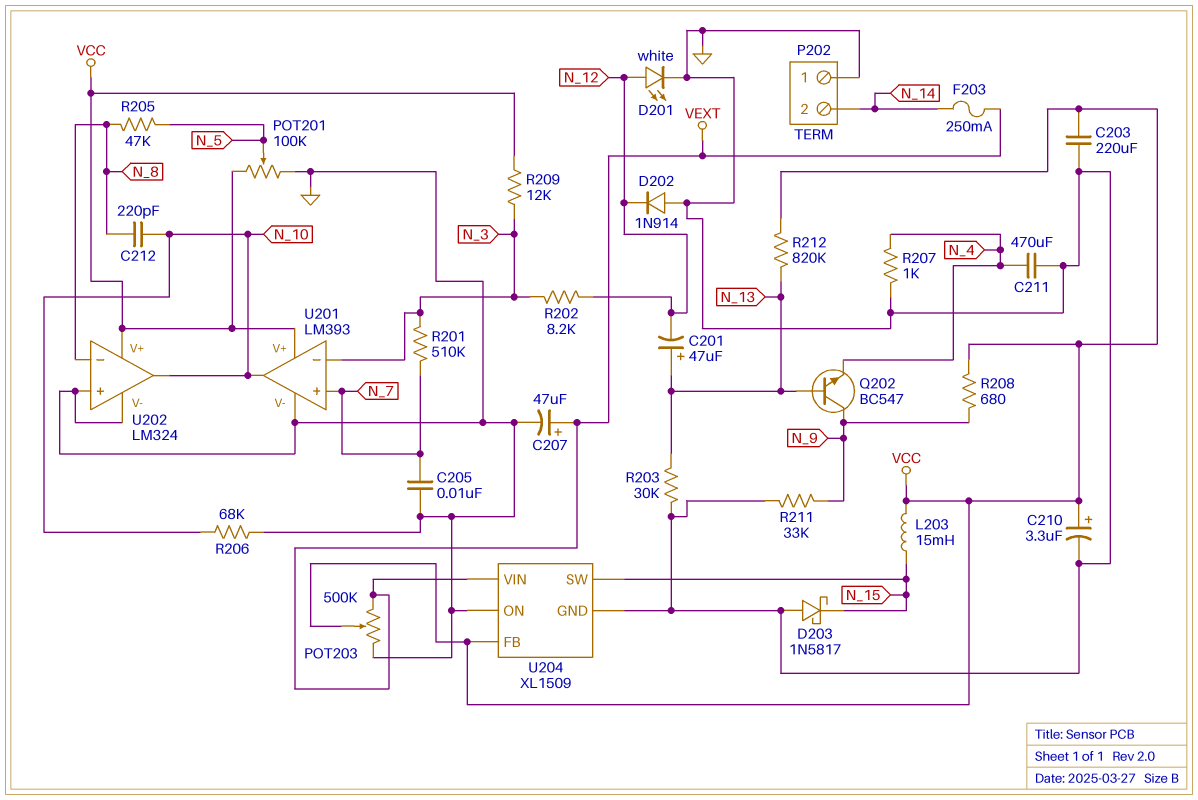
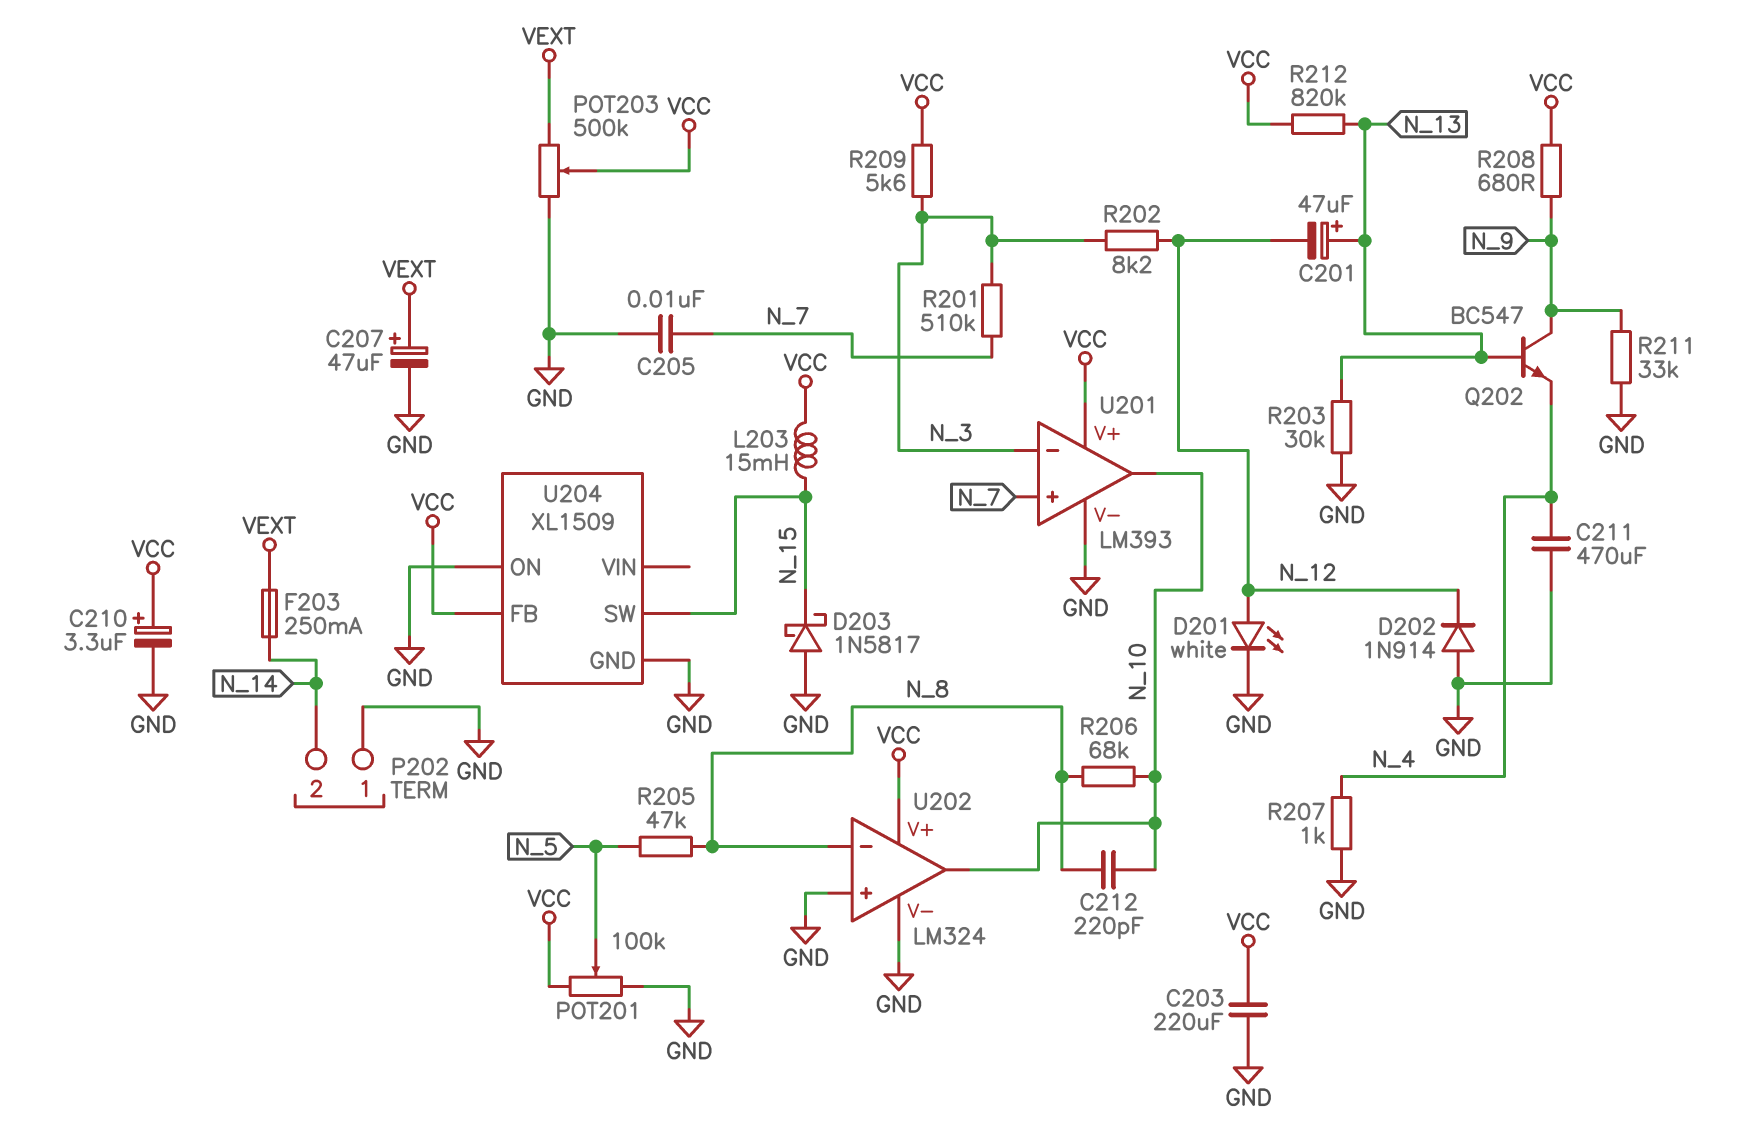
R206: 68k (GND, N_10) -> 68k (N_8, N_10)
R209: 12k (N_3, VCC) -> 5.6k (N_3, VCC)
U204 pin VIN: VEXT -> none

